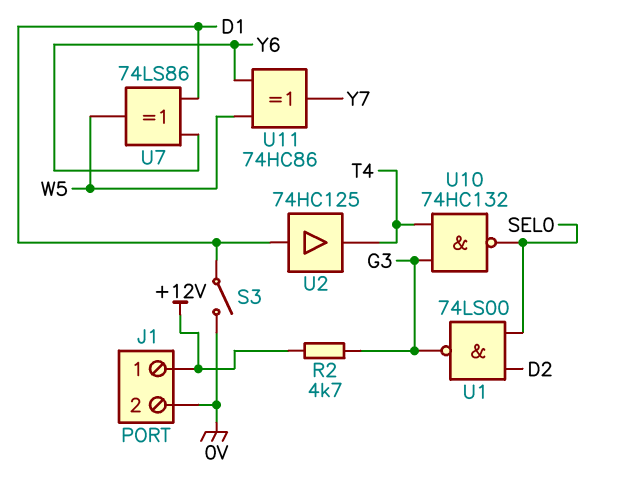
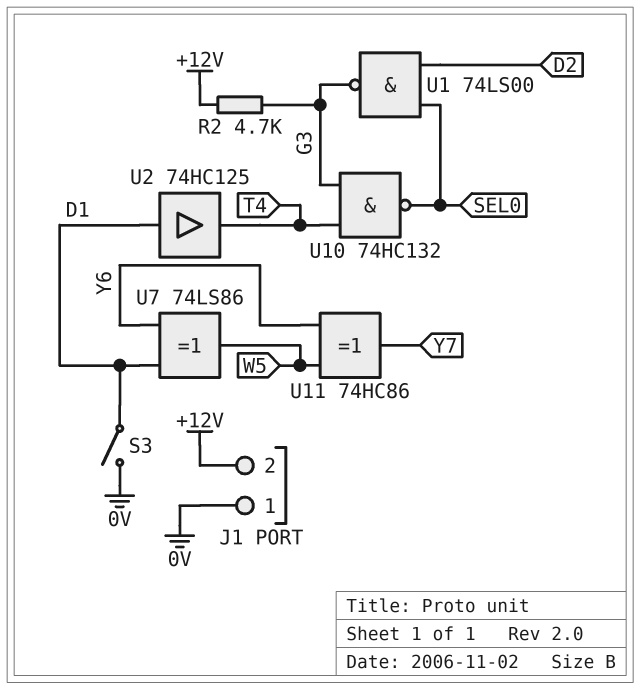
J1 pin 1: +12V -> 0V
J1 pin 2: 0V -> +12V

